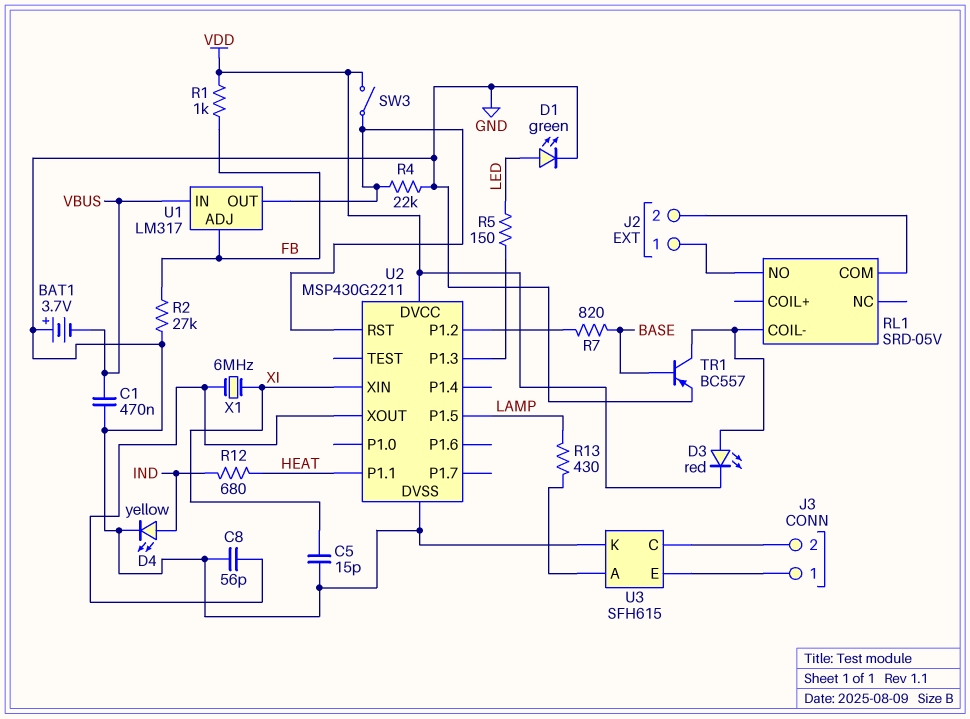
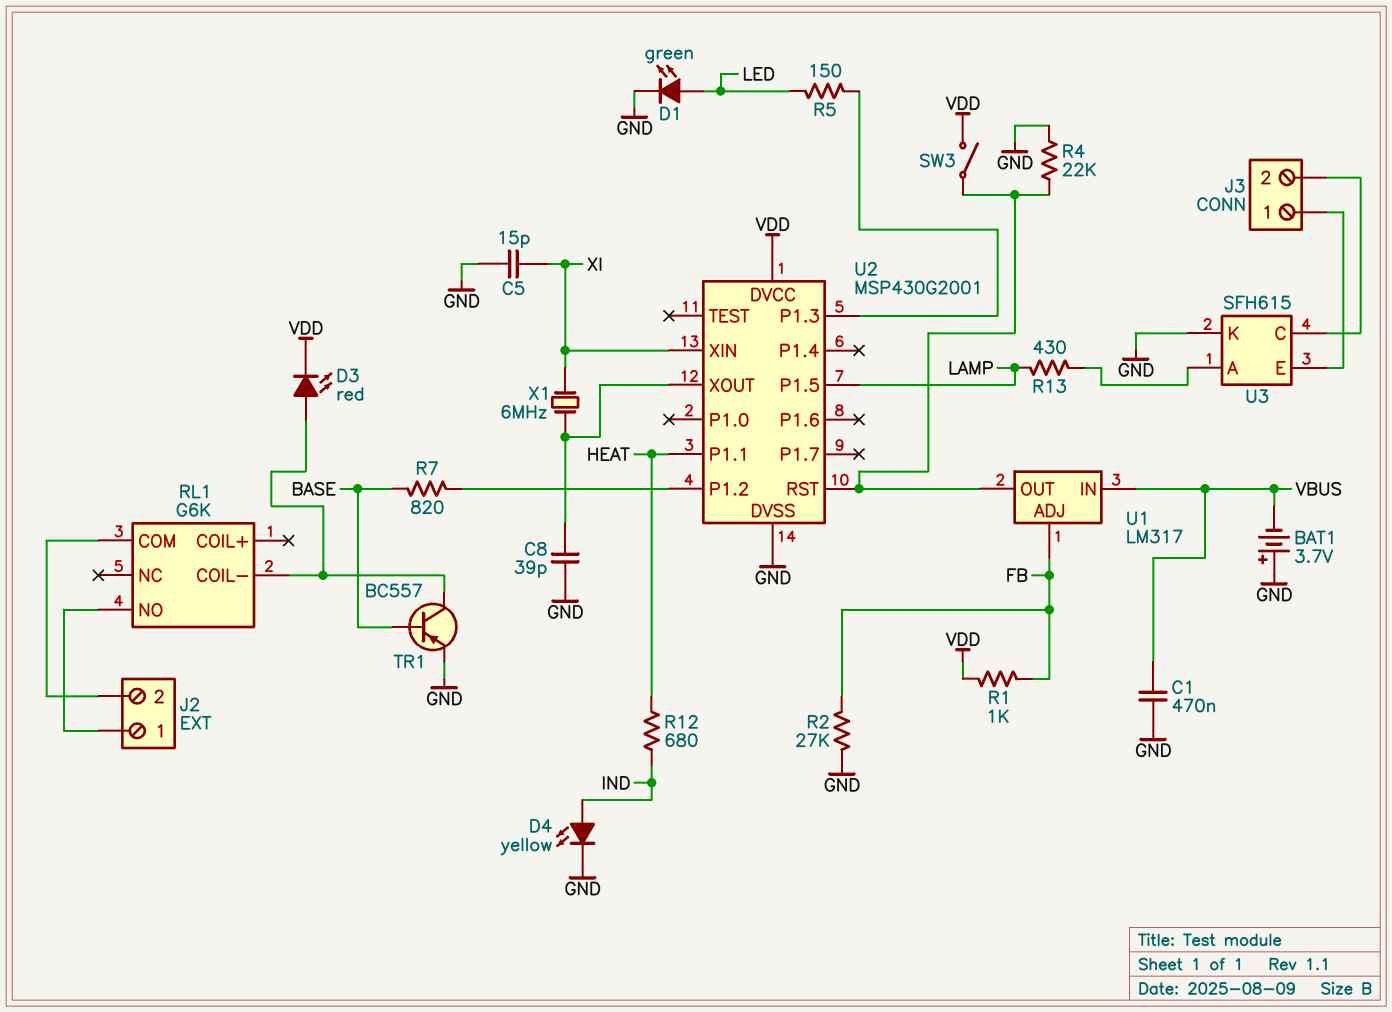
C8: 56pF (GND, U2/XOUT) -> 39pF (GND, U2/XOUT)
RL1: SRD-05V -> G6K
U2: MSP430G2211 -> MSP430G2001

